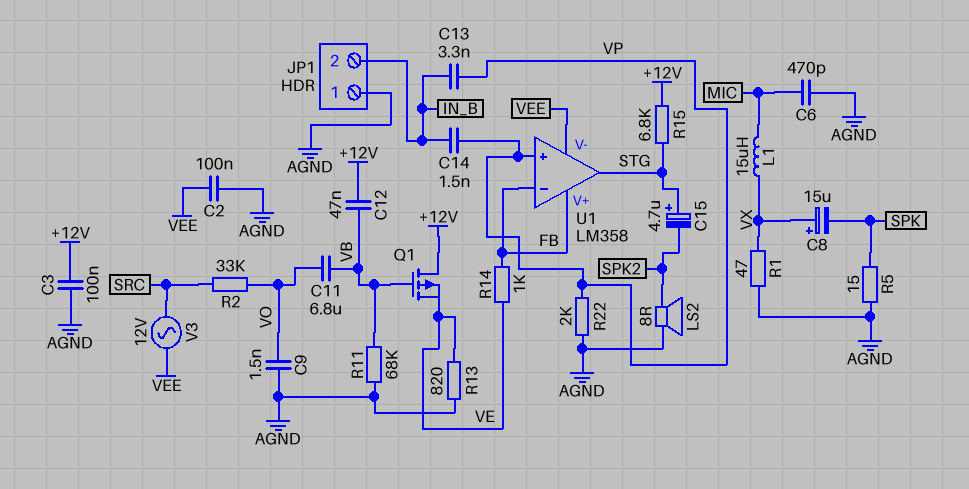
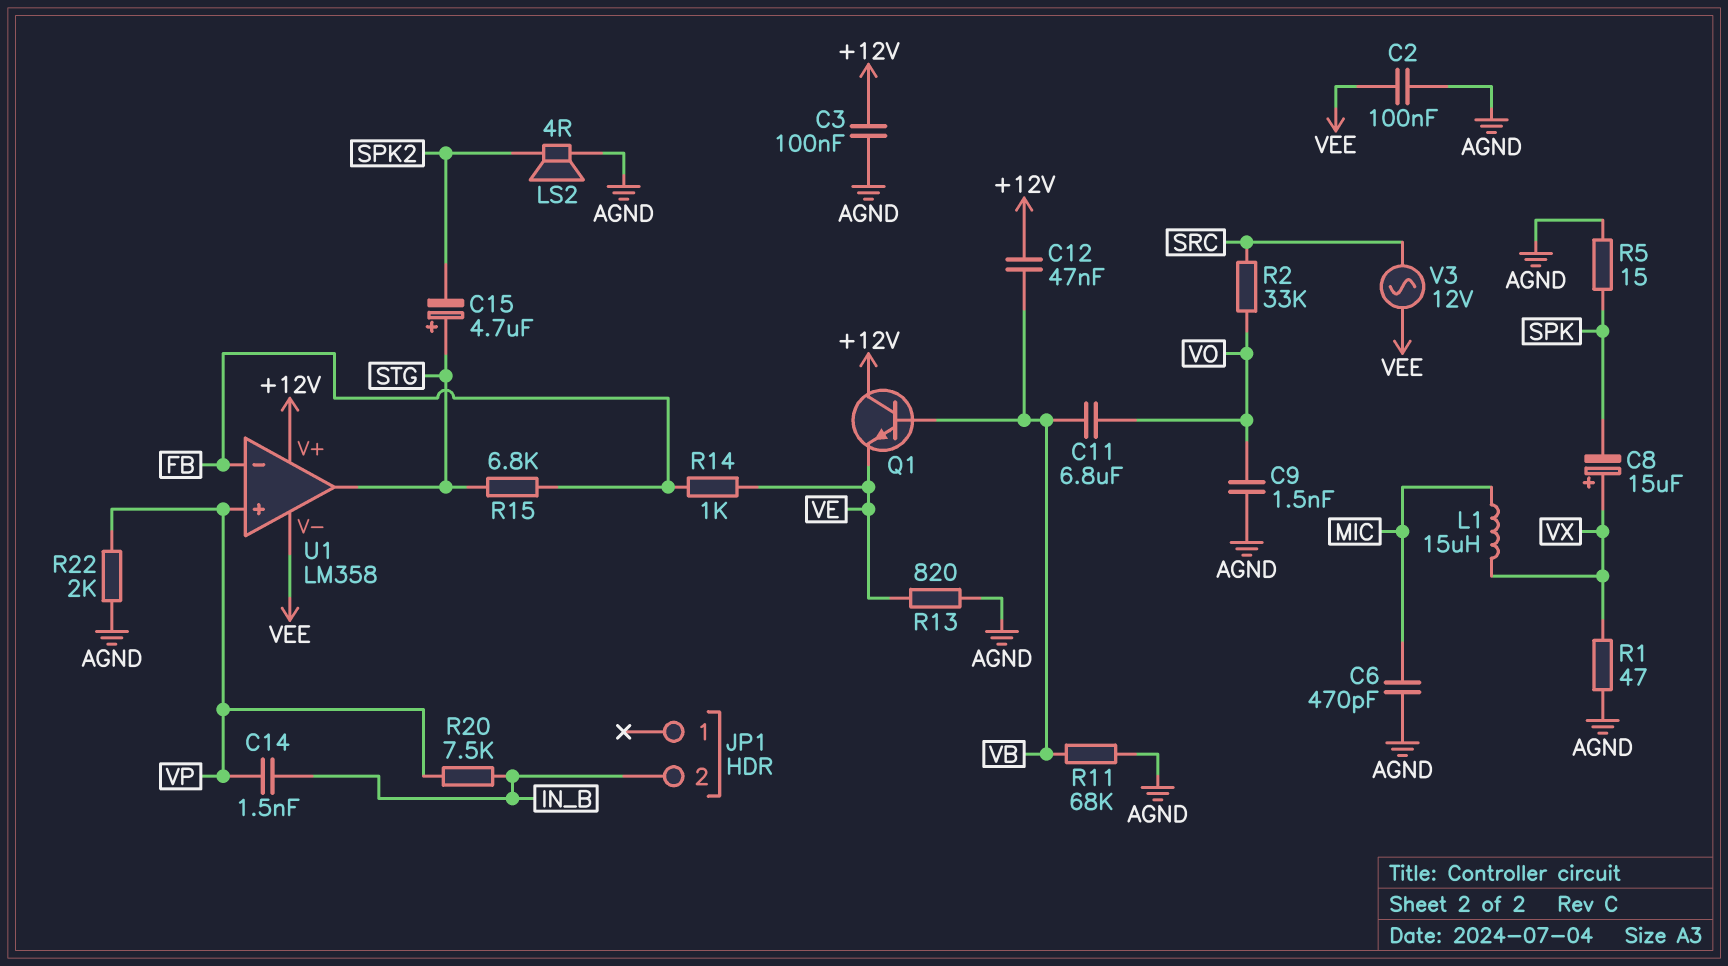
C13: 3.3nF (IN_B, VP) -> none
JP1 pin 1: AGND -> none
LS2: speaker 8R (AGND, SPK2) -> speaker 4R (AGND, SPK2)
Q1: PMOS (G VB, D +12V, S VE) -> NPN (B VB, C +12V, E VE)
R15: 6.8k (+12V, STG) -> 6.8k (FB, STG)
R20: none -> 7.5k (IN_B, VP)
U1 pin V+: FB -> +12V

